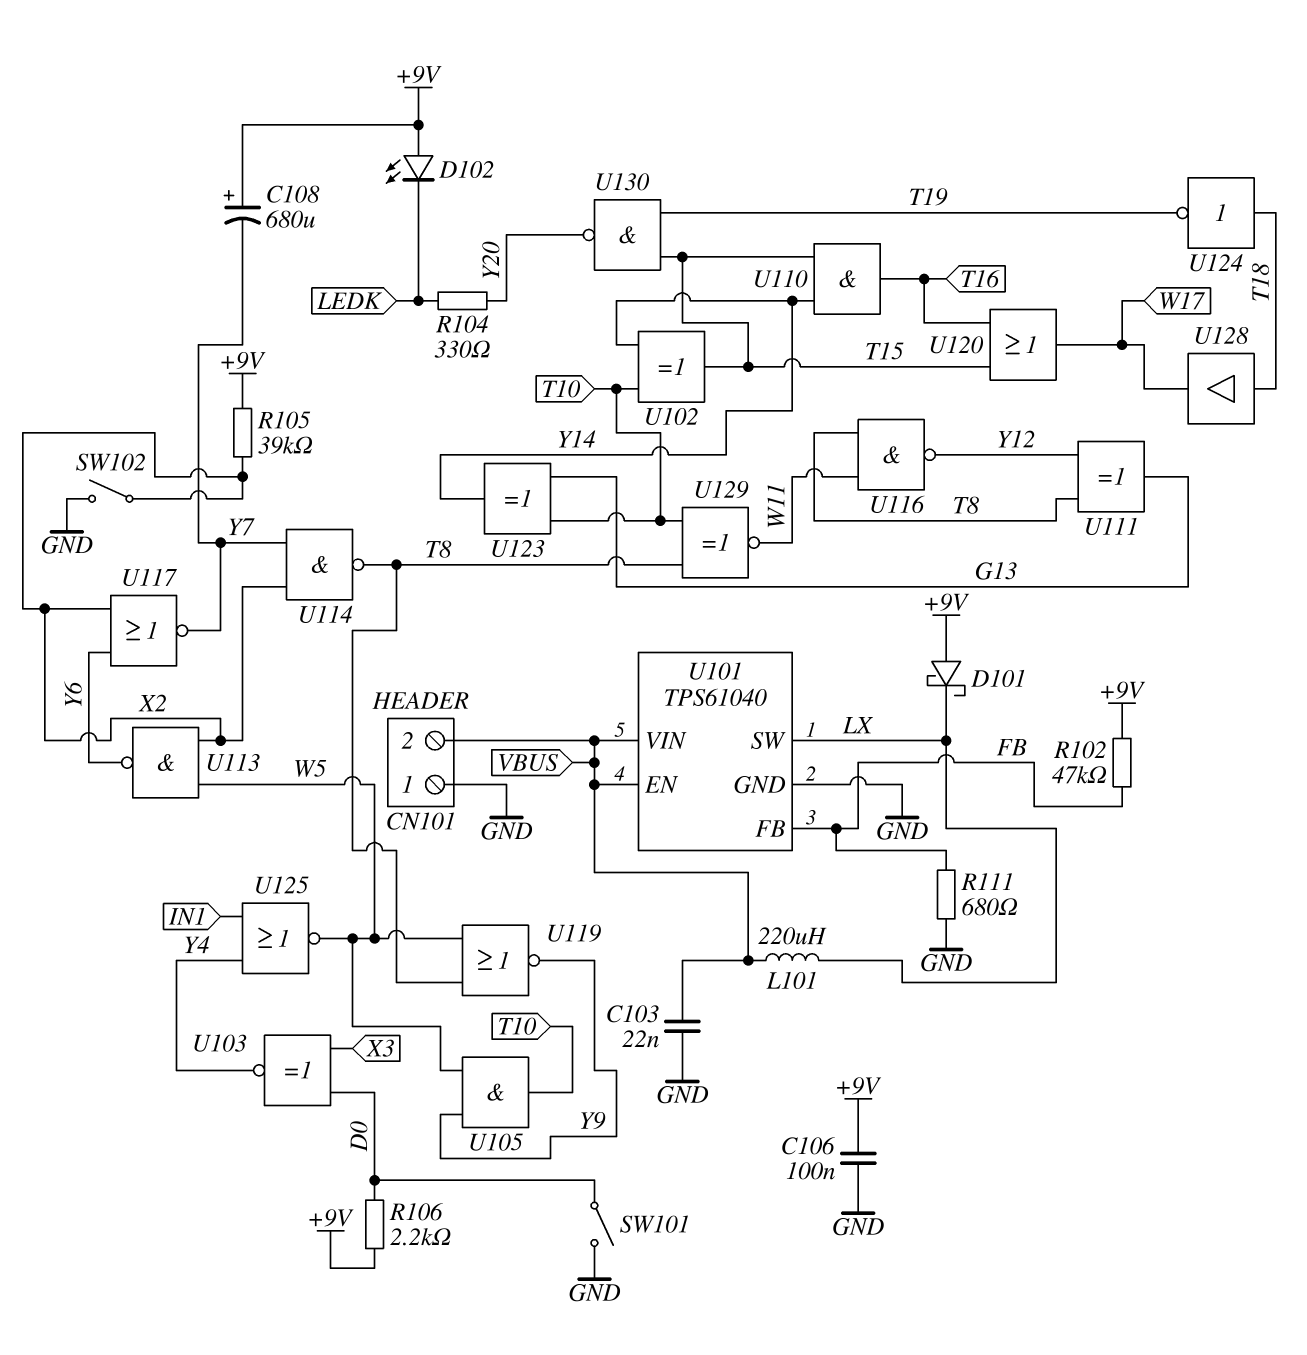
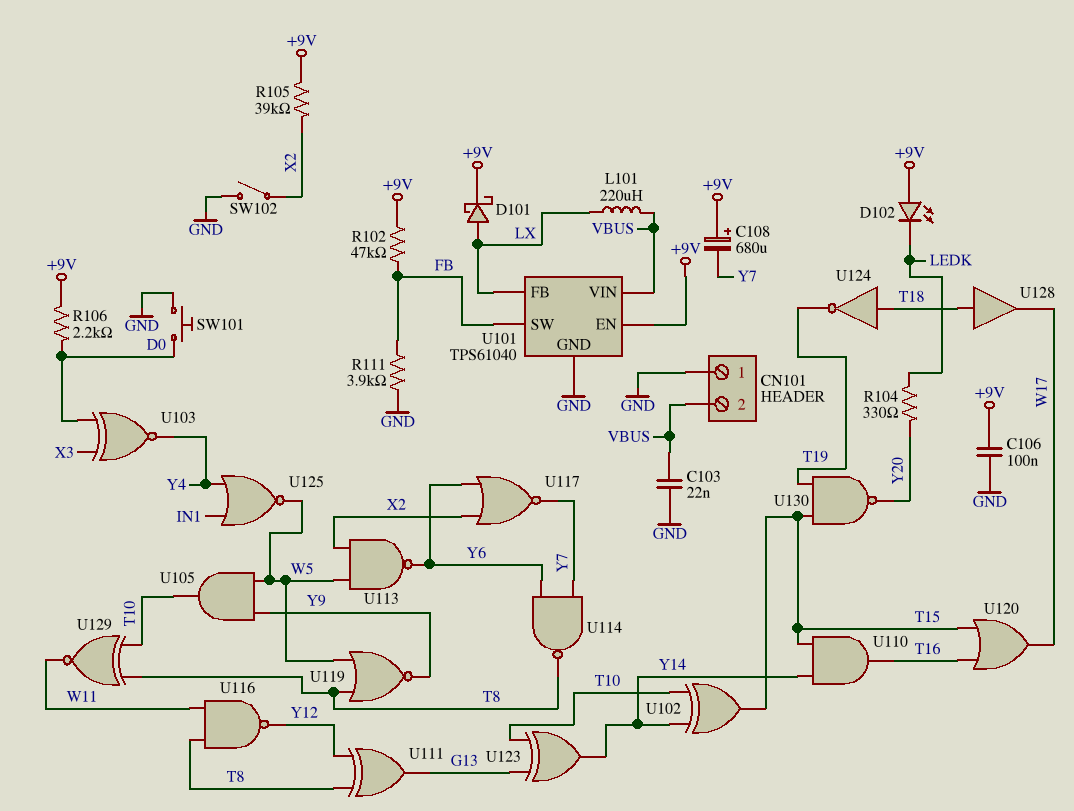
D101: schottky (A +9V, K LX) -> schottky (A LX, K +9V)
R111: 680 (FB, GND) -> 3.9k (FB, GND)
SW101: switch (D0, GND) -> button (D0, GND)
U101 pin EN: VBUS -> +9V
U101 pin FB: FB -> LX
U101 pin SW: LX -> FB
U114: NAND (in X2, in Y7, out T8) -> NAND (in Y6, in Y7, out T8)

